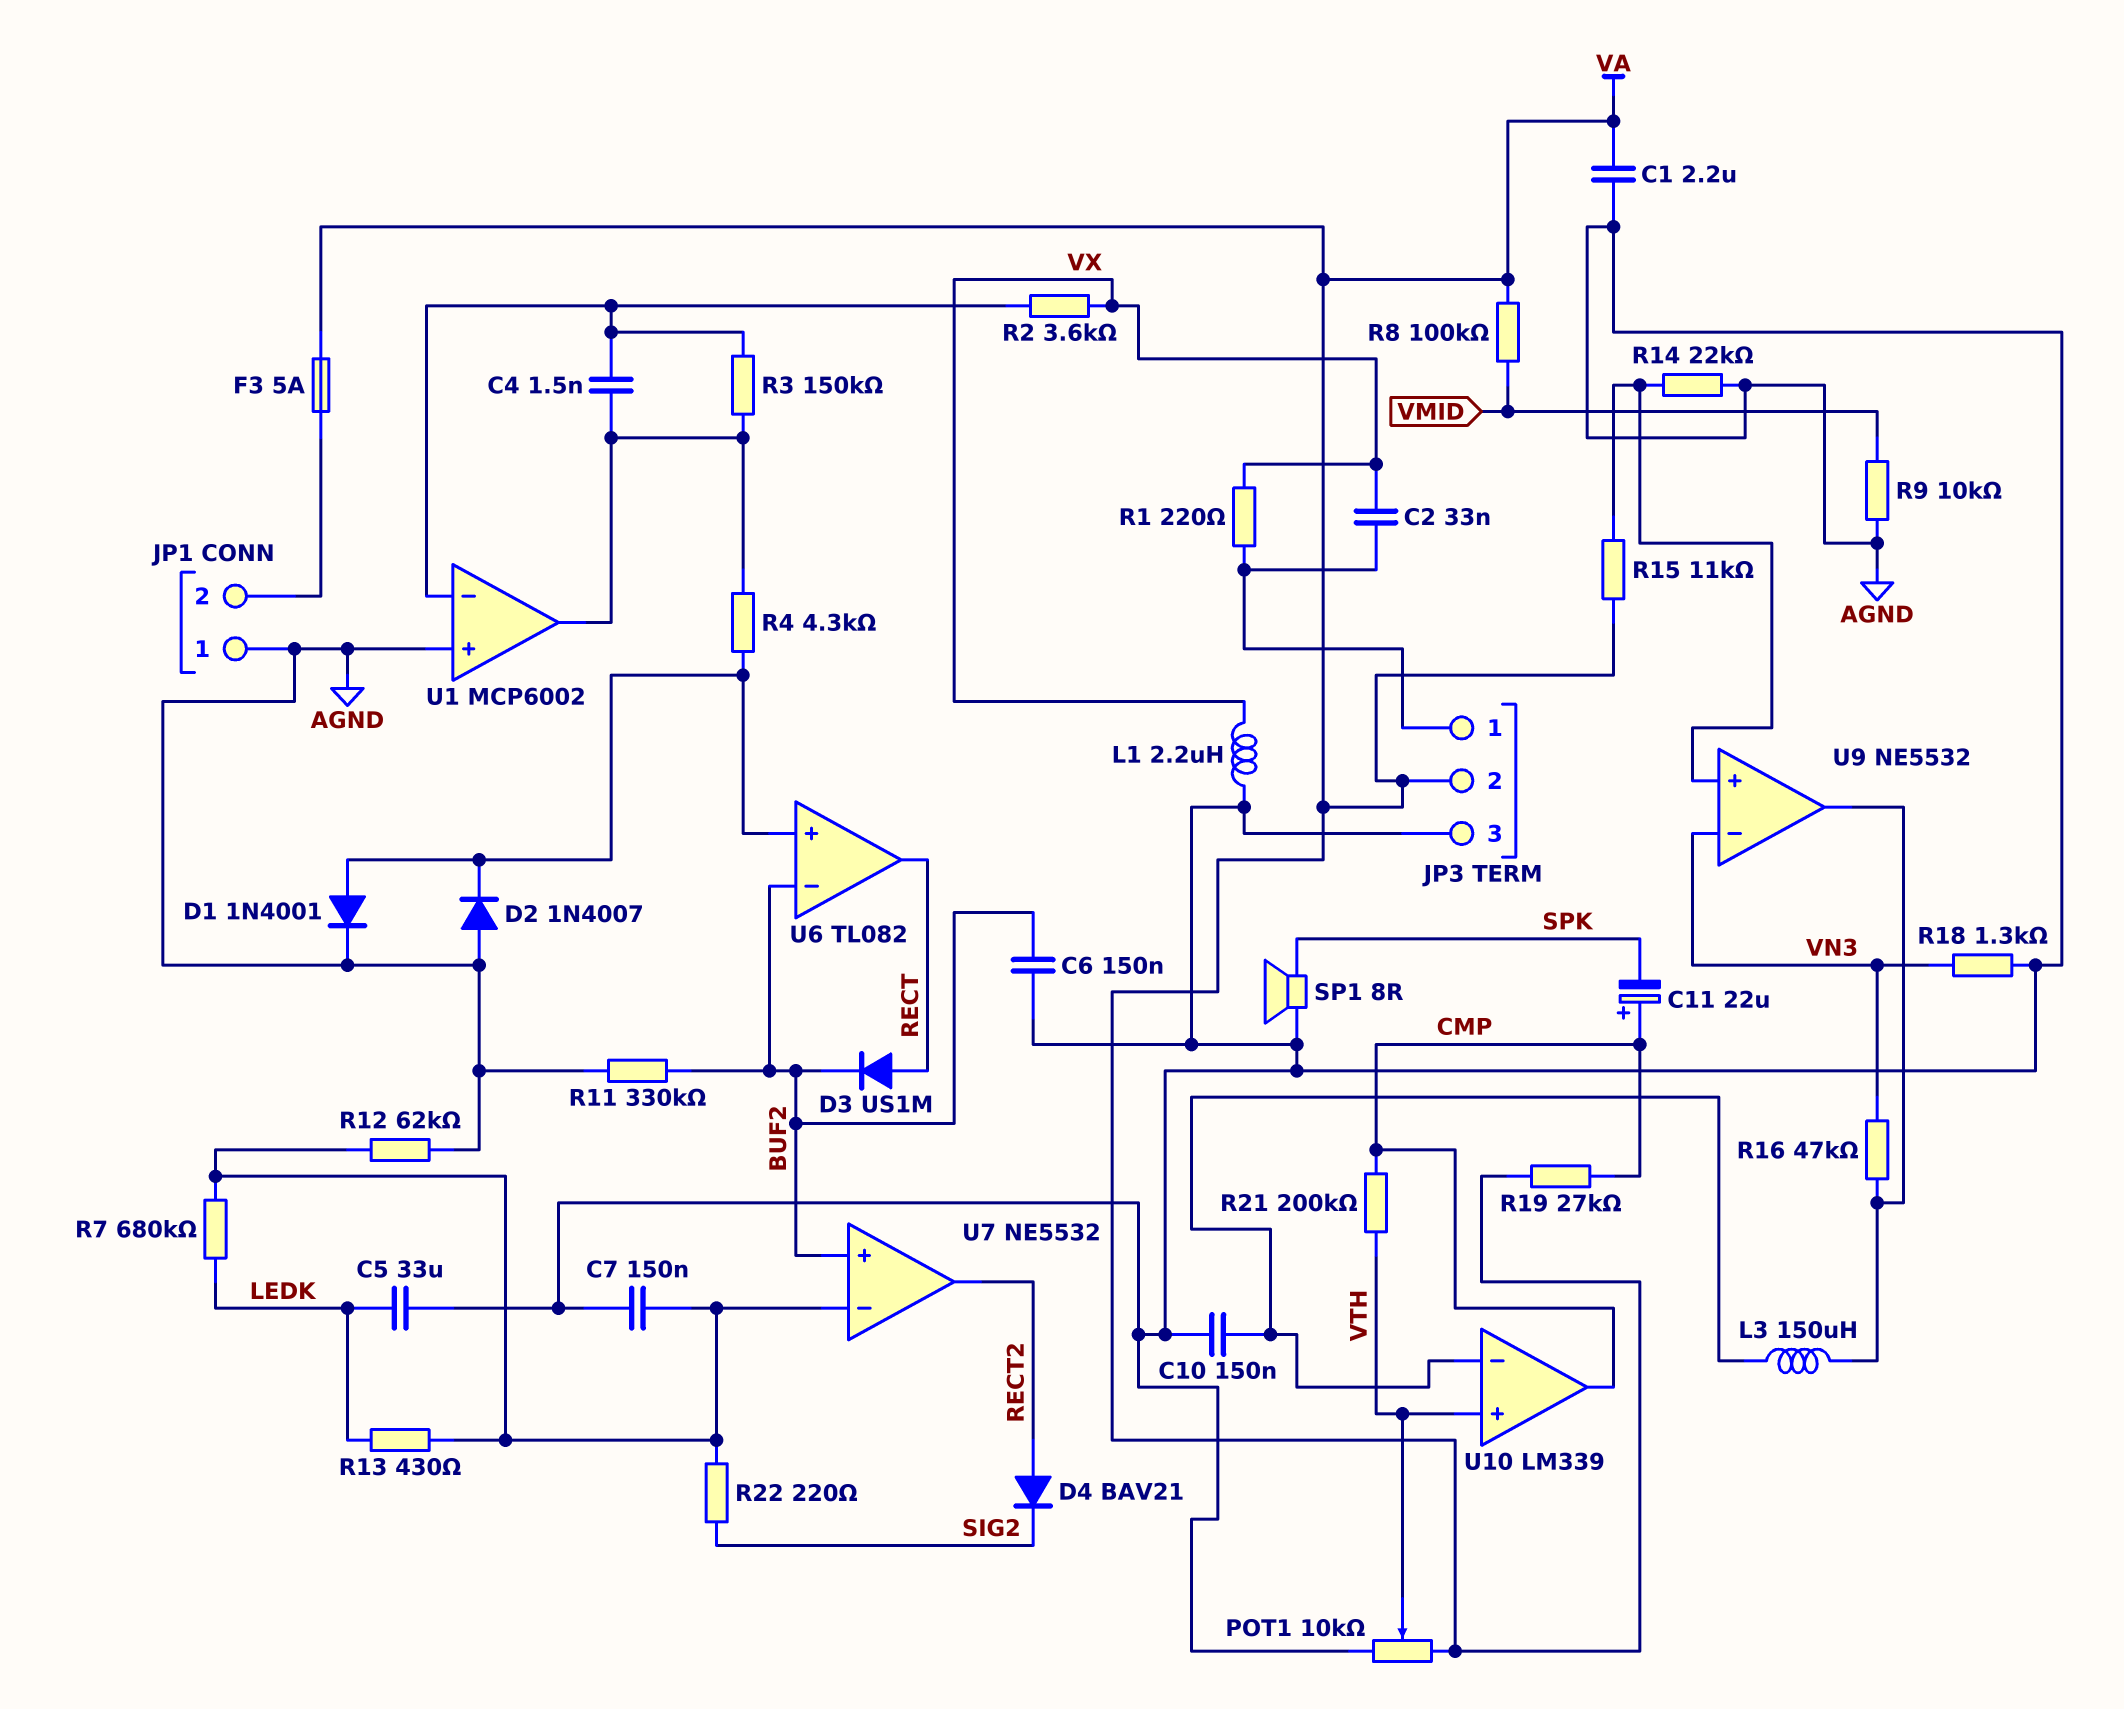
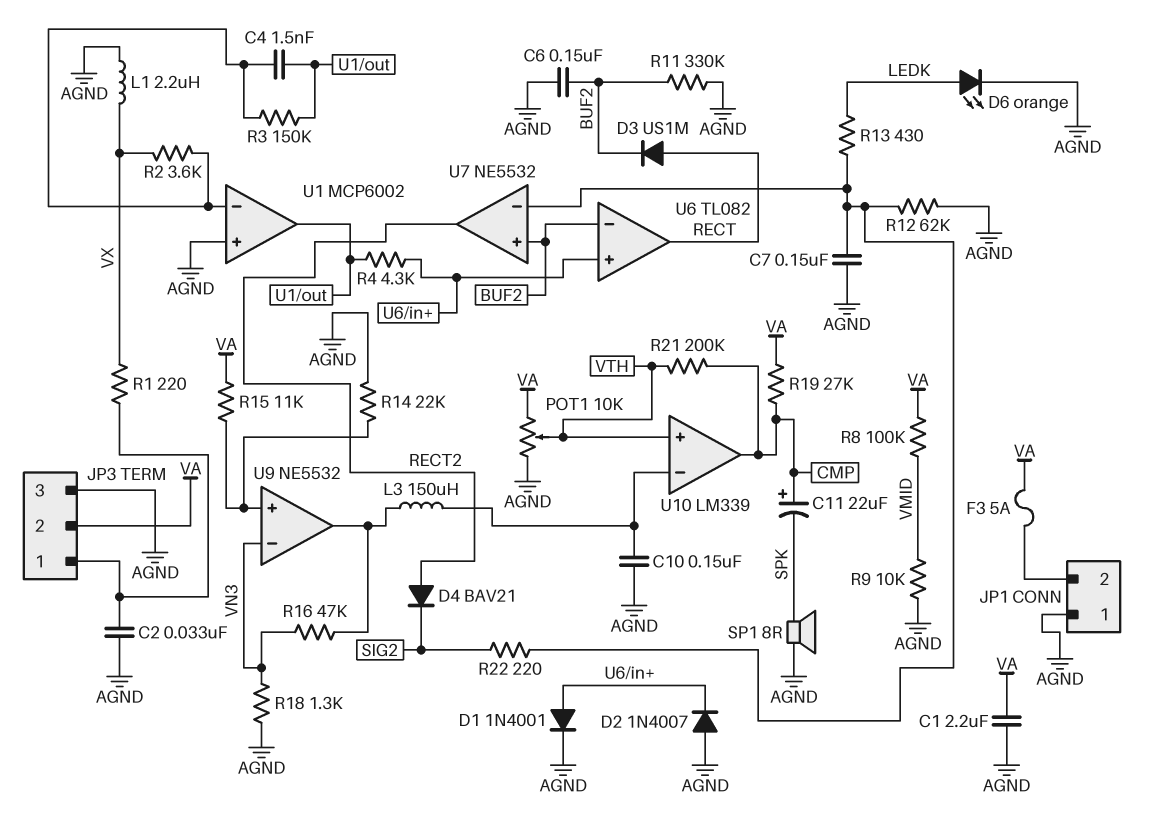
C2: 33nF (JP3/1, VX) -> 33nF (AGND, JP3/1)
C5: 33uF (AGND, LEDK) -> none
D6: none -> LED orange (A LEDK, K AGND)
R7: 680k (LEDK, U7/in-) -> none

